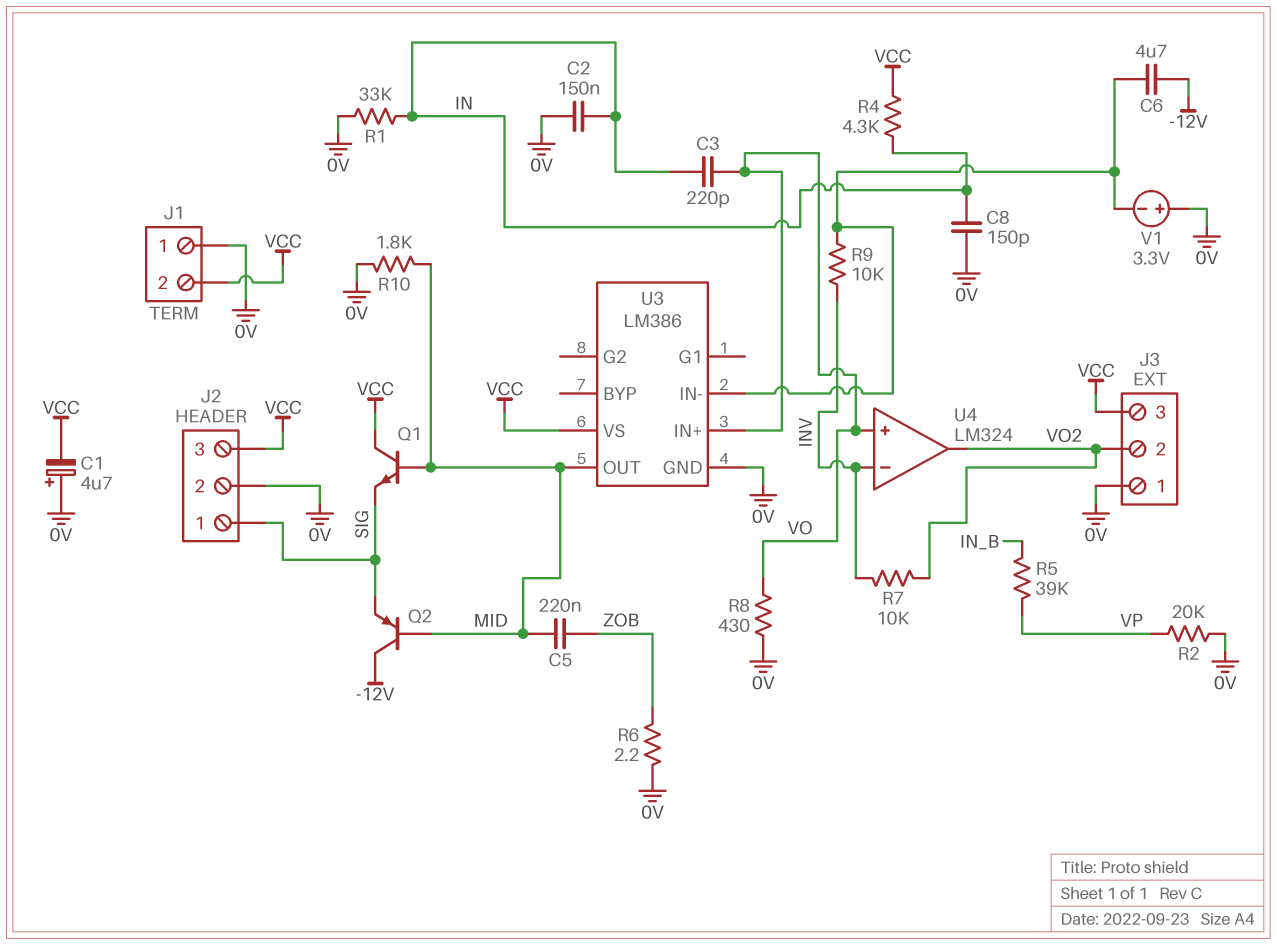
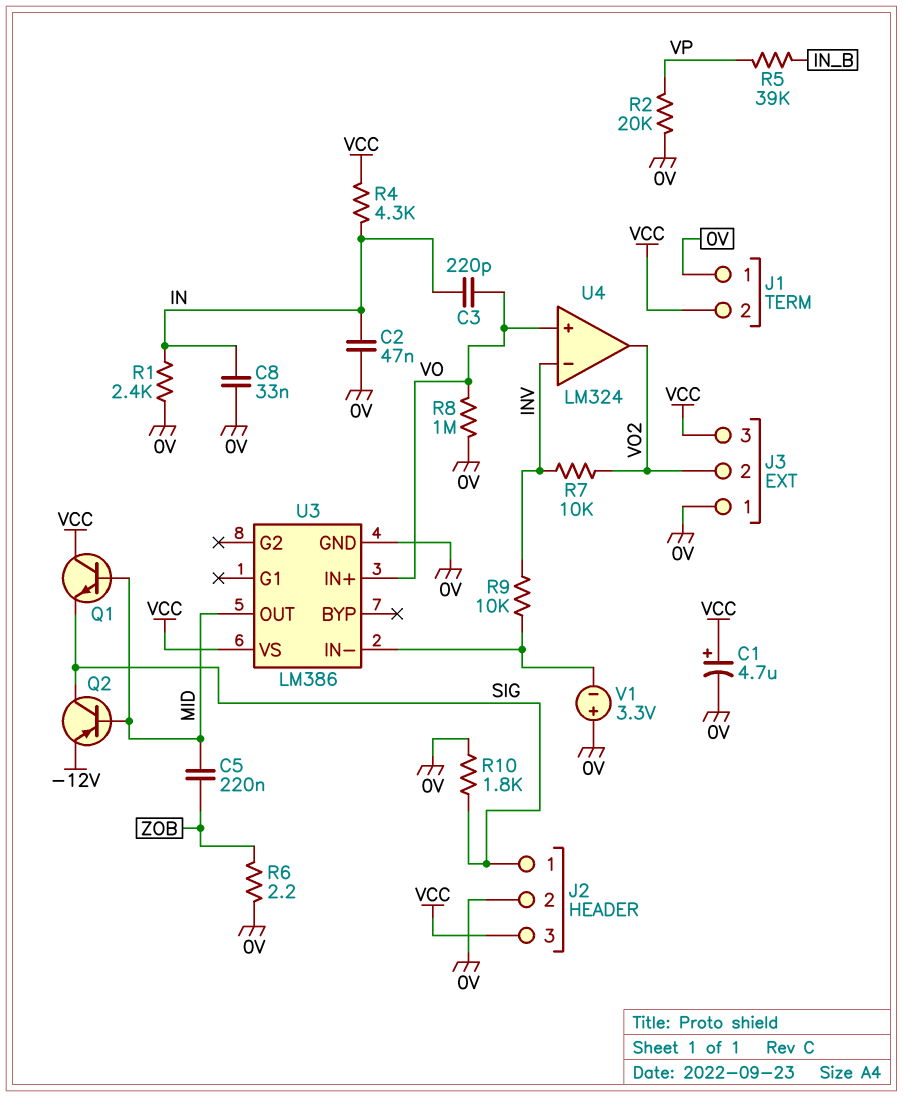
C1: 4.7uF (plus 0V, minus VCC) -> 4.7uF (plus VCC, minus 0V)
C2: 150nF (0V, IN) -> 47nF (0V, IN)
C6: 4.7uF (-12V, U3/IN-) -> none
C8: 150pF (0V, IN) -> 33nF (0V, IN)
Q2: PNP (B MID, C -12V, E SIG) -> PNP (B MID, C SIG, E -12V)
R1: 33k (0V, IN) -> 2.4k (0V, IN)
R8: 430 (0V, VO) -> 1M (0V, VO)
R10: 1.8k (0V, MID) -> 1.8k (0V, SIG)

